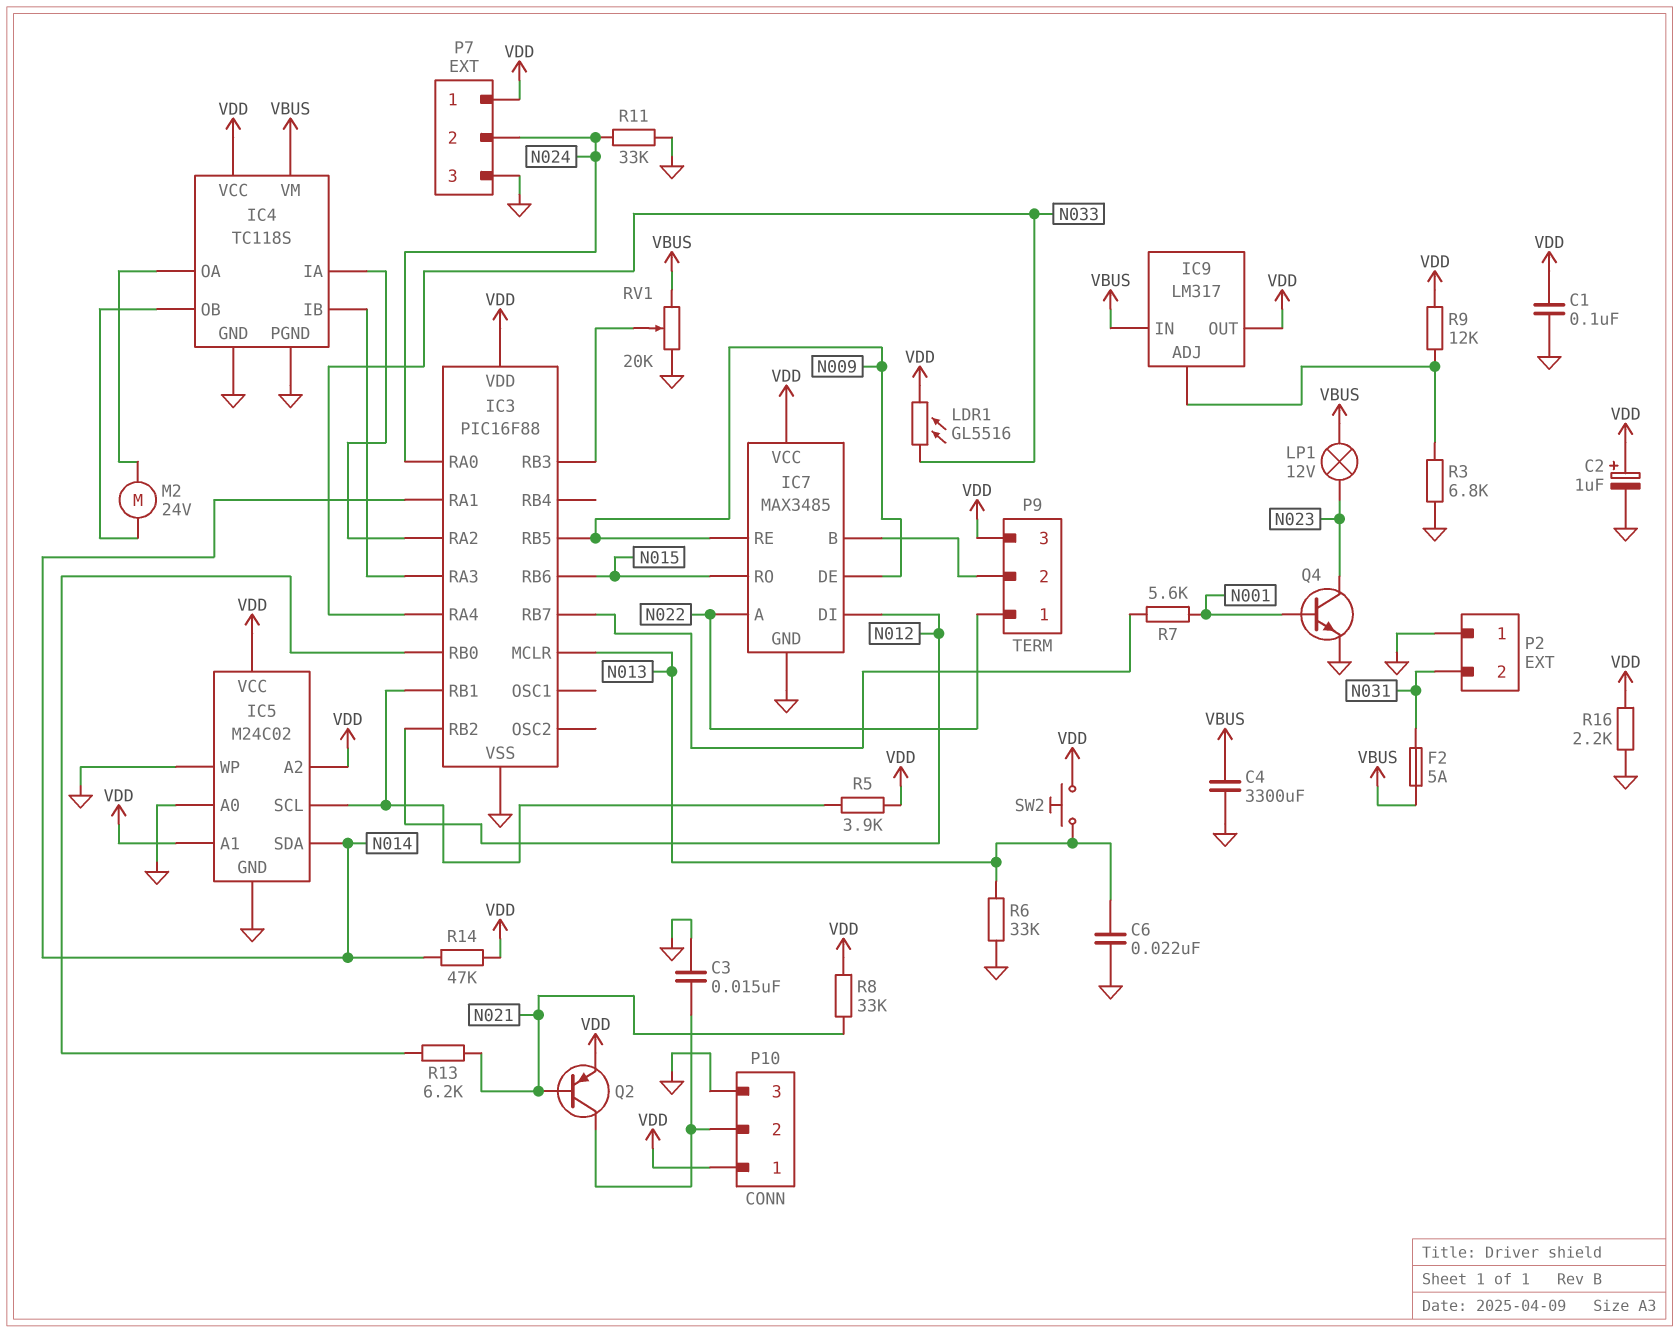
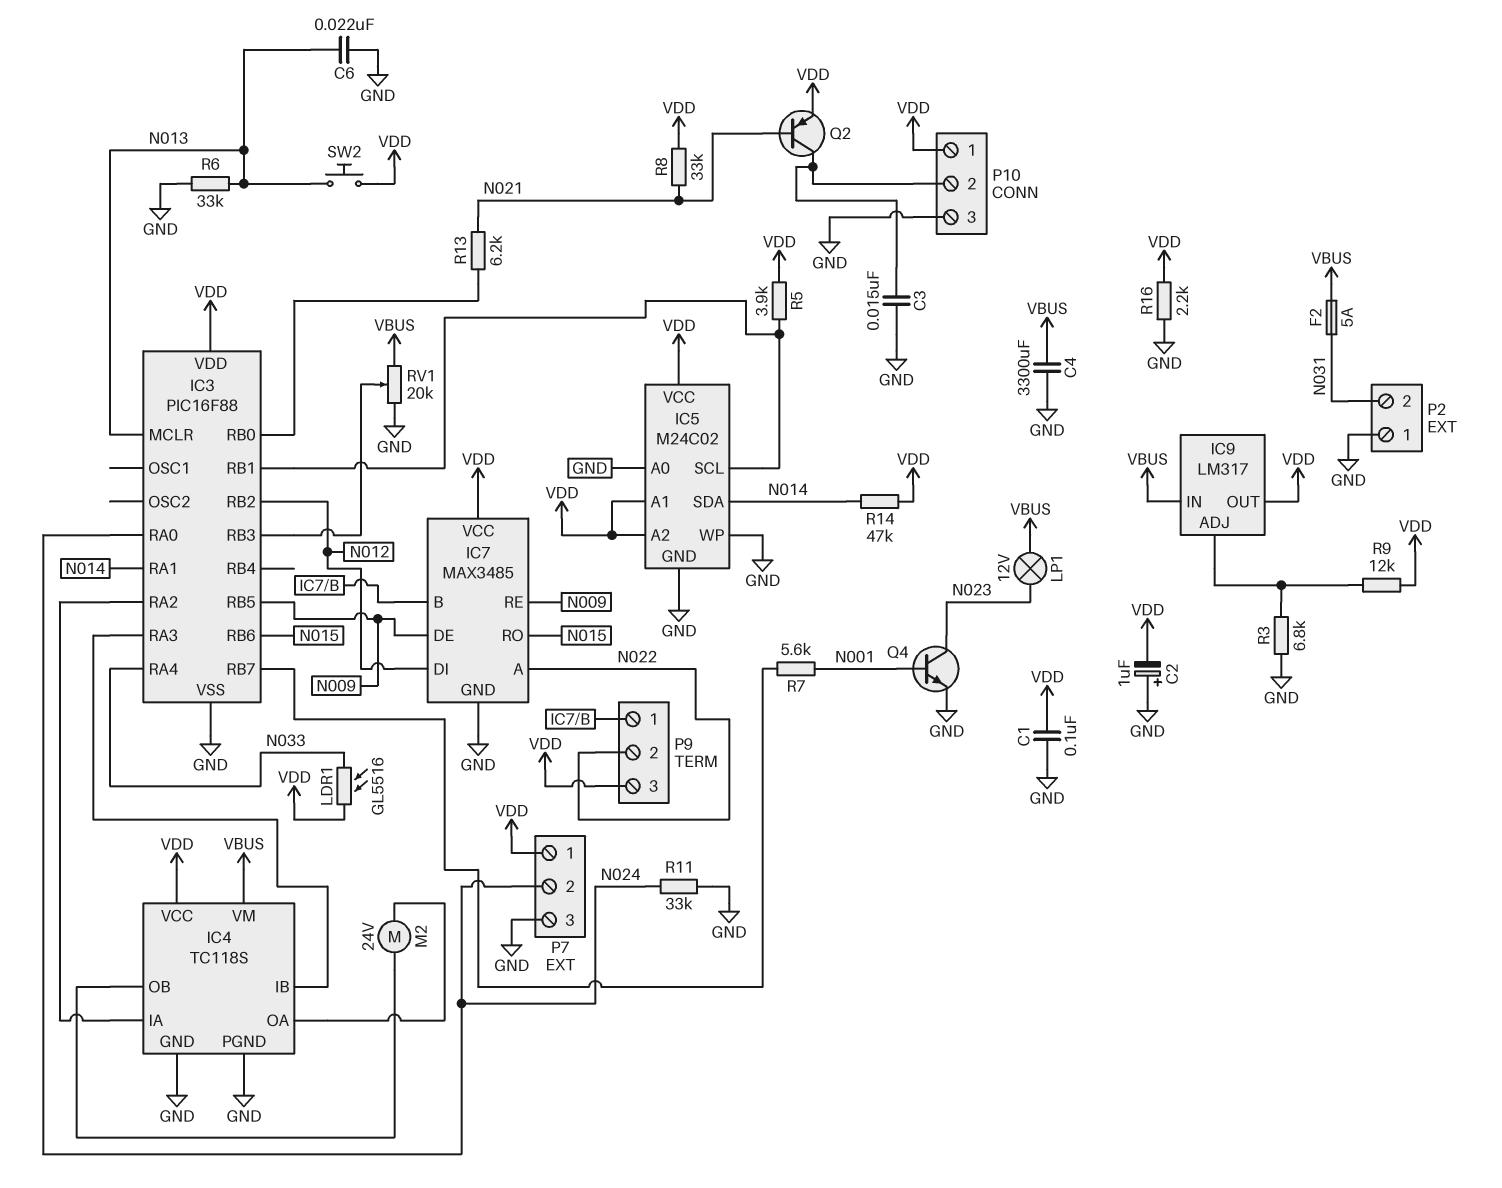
C2: 1uF (plus VDD, minus GND) -> 1uF (plus GND, minus VDD)
P9 pin 1: N022 -> IC7/B
P9 pin 2: IC7/B -> N022

